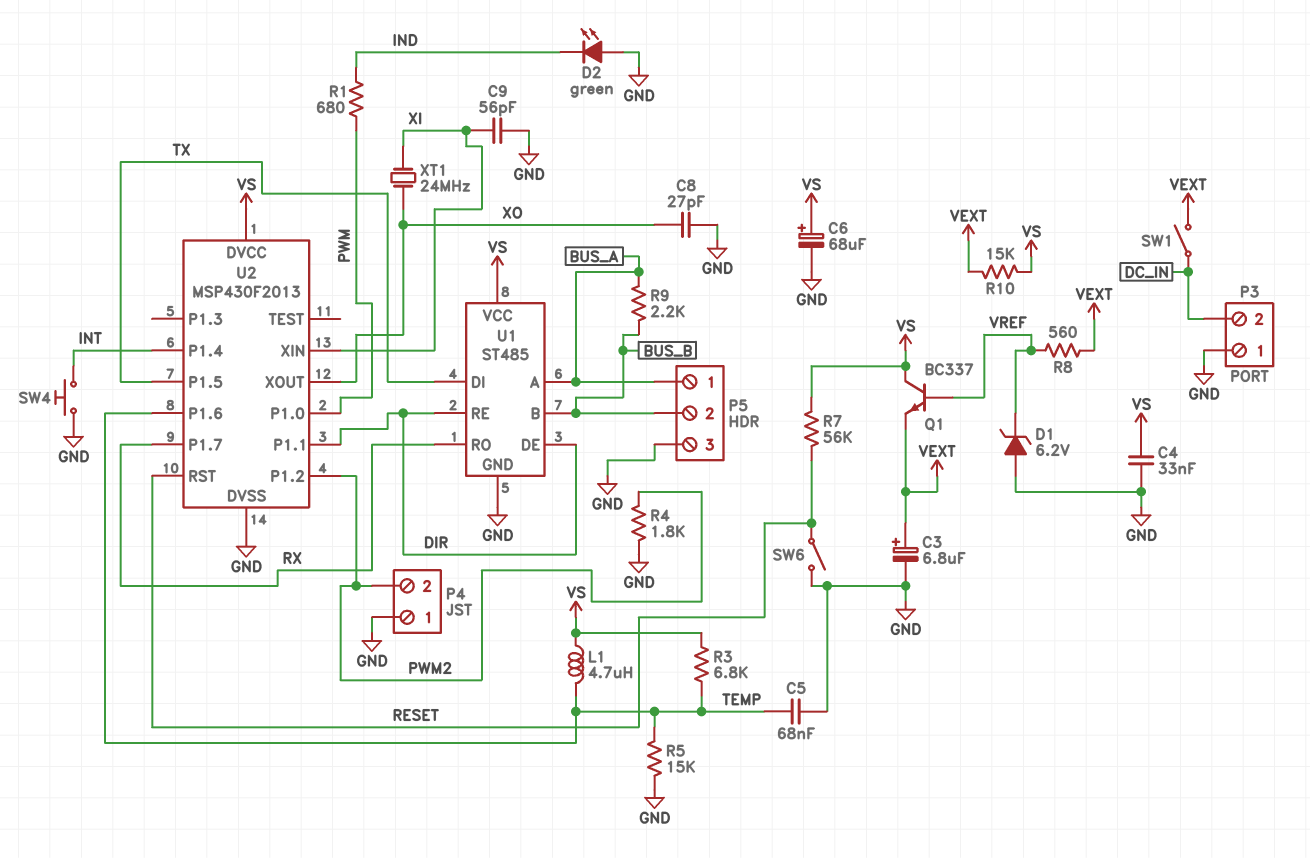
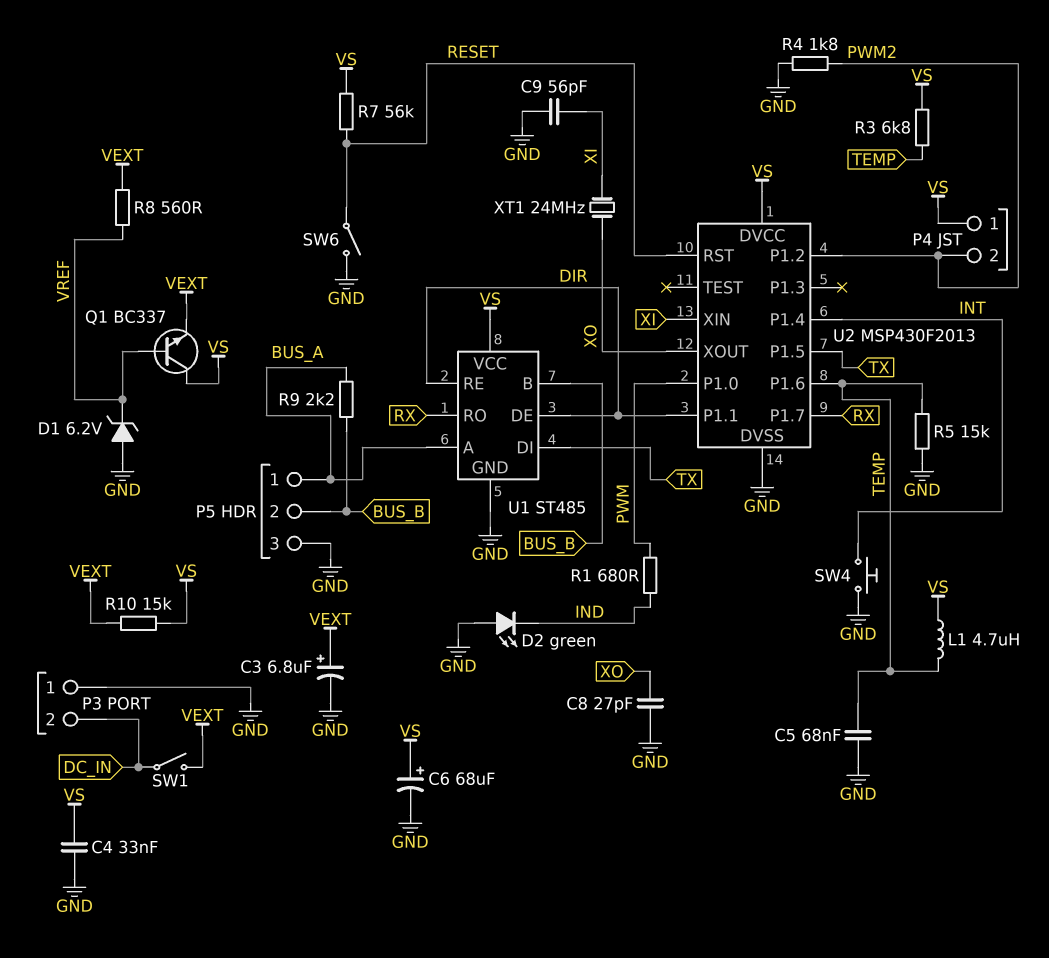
P4 pin 1: GND -> VS

